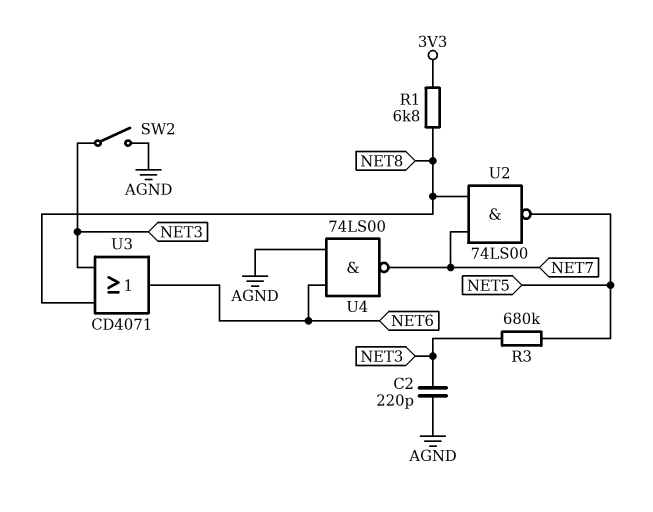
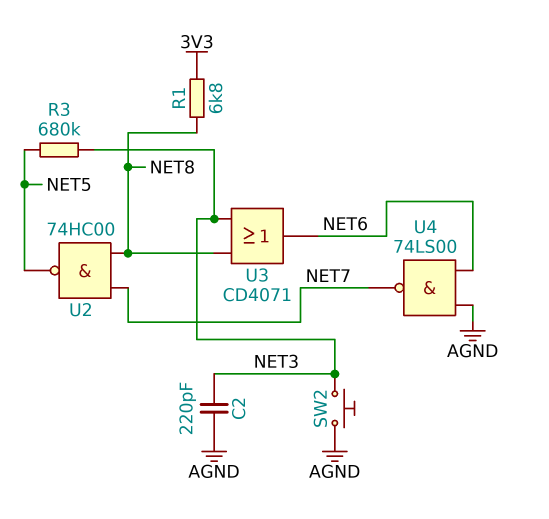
SW2: switch (AGND, NET3) -> button (AGND, NET3)
U2: NAND 74LS00 (in NET7, in NET8, out NET5) -> NAND 74HC00 (in NET7, in NET8, out NET5)

